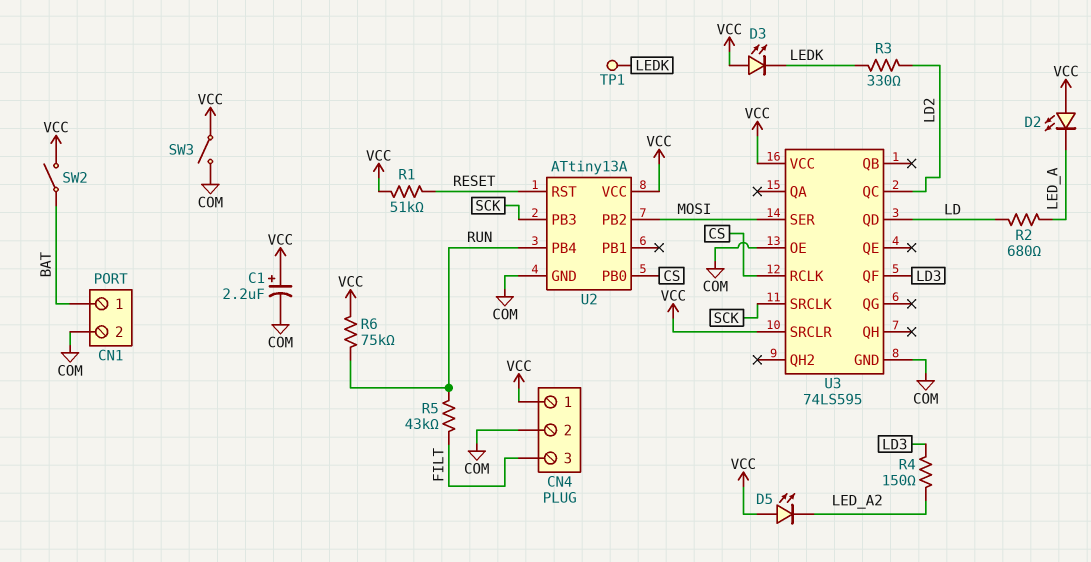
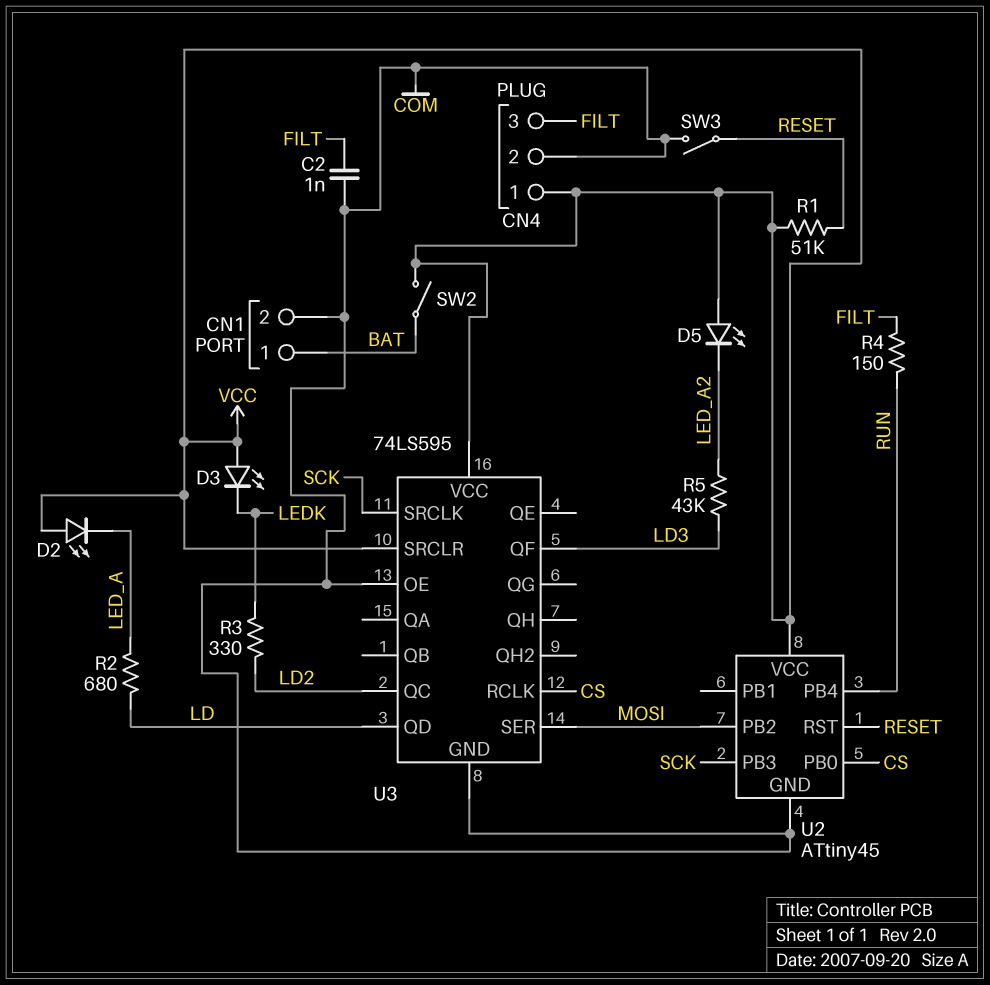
C1: 2.2uF (plus VCC, minus COM) -> none
C2: none -> 1nF (COM, FILT)
R4: 150 (LD3, LED_A2) -> 150 (FILT, RUN)
R5: 43k (FILT, RUN) -> 43k (LD3, LED_A2)
R6: 75k (RUN, VCC) -> none
SW3: switch (COM, VCC) -> switch (COM, RESET)
TP1: test point (LEDK) -> none
U2: ATtiny13A -> ATtiny45

